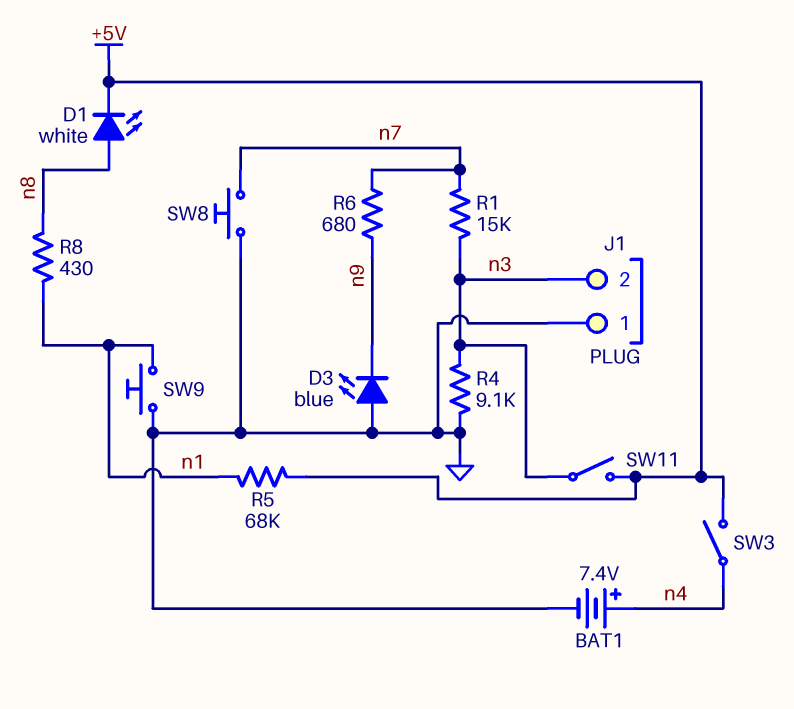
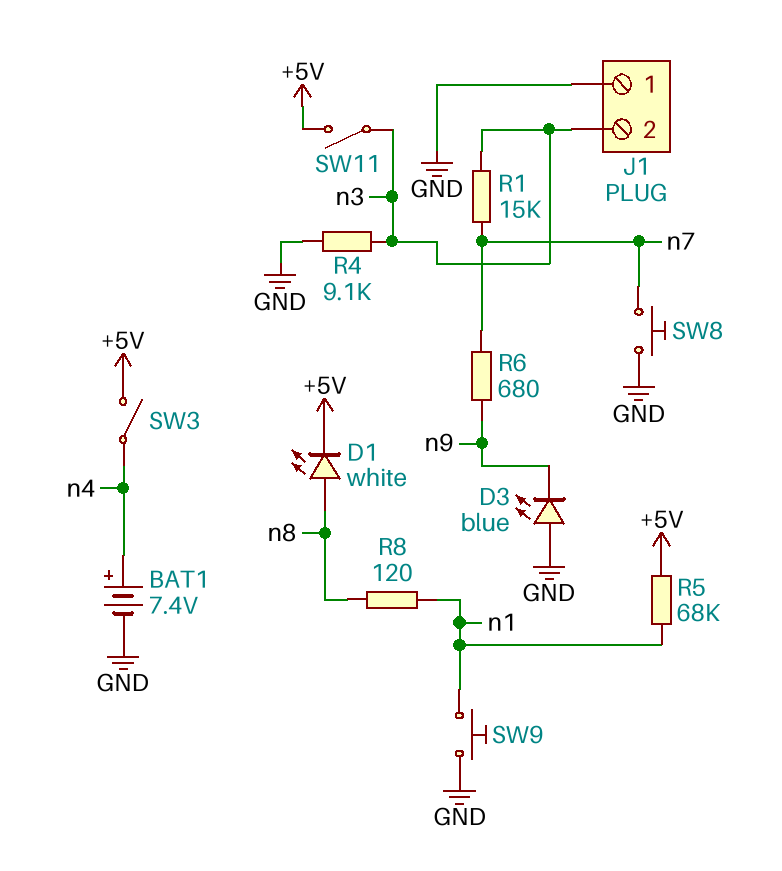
R8: 430 (n1, n8) -> 120 (n1, n8)

